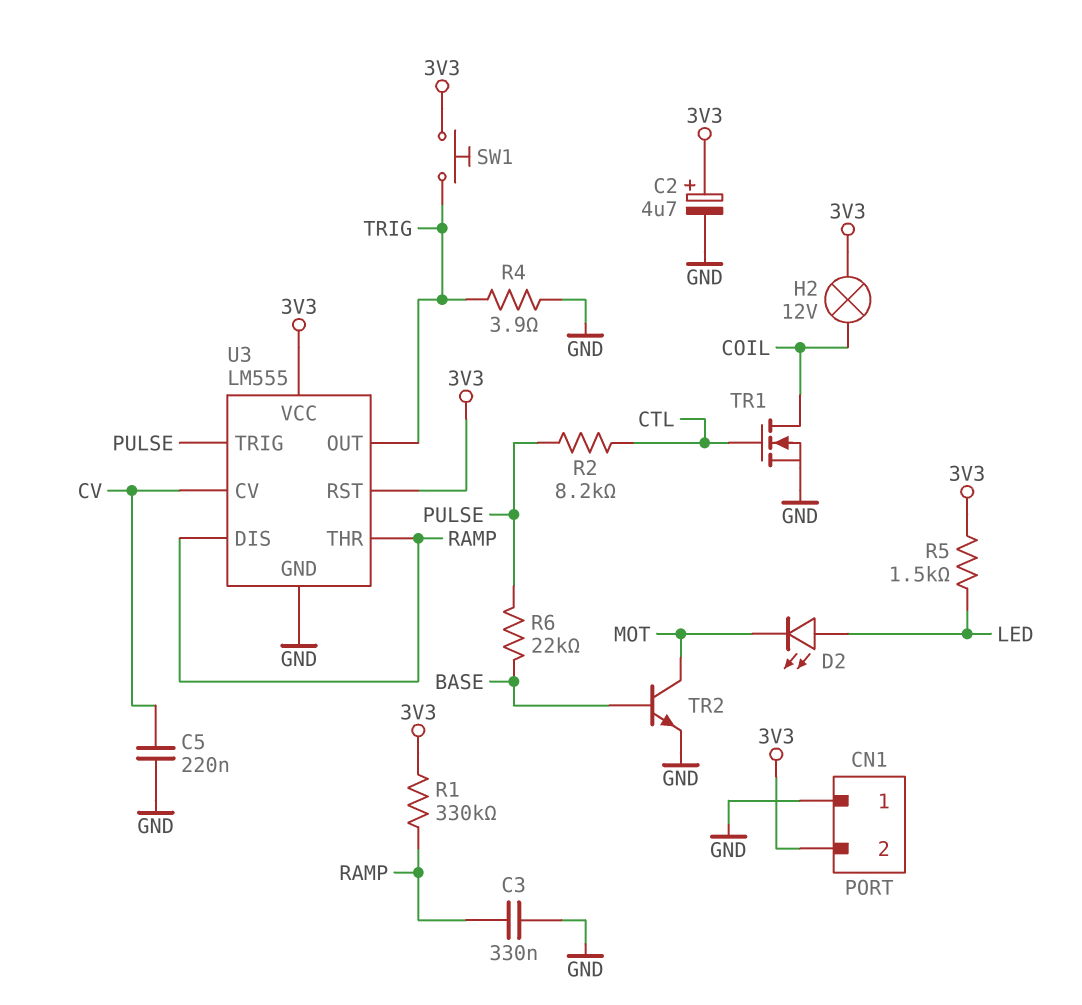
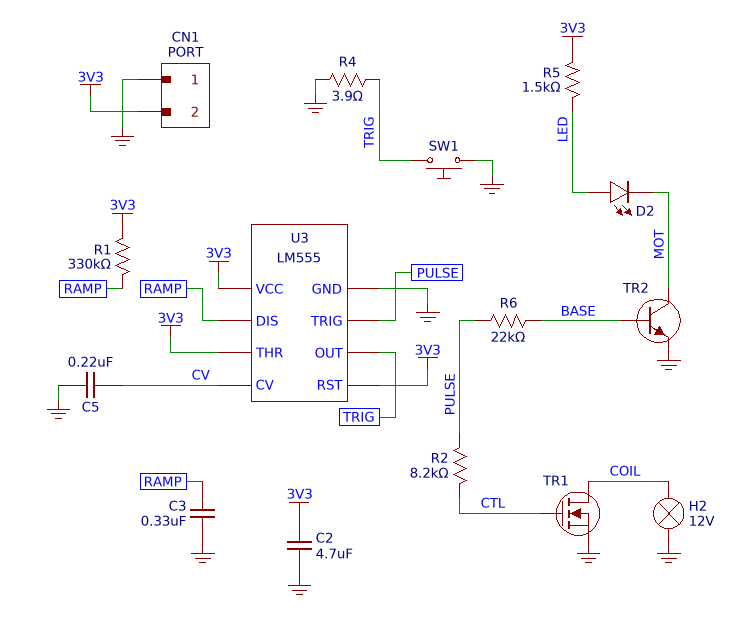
C2: 4.7uF (plus 3V3, minus GND) -> 4.7uF (3V3, GND)
H2: lamp 12V (3V3, COIL) -> lamp 12V (COIL, GND)
SW1: button (3V3, TRIG) -> button (GND, TRIG)
U3 pin THR: RAMP -> 3V3

